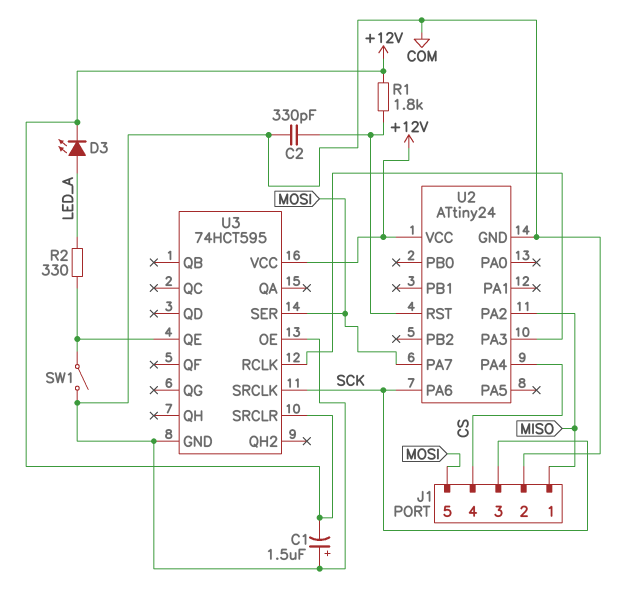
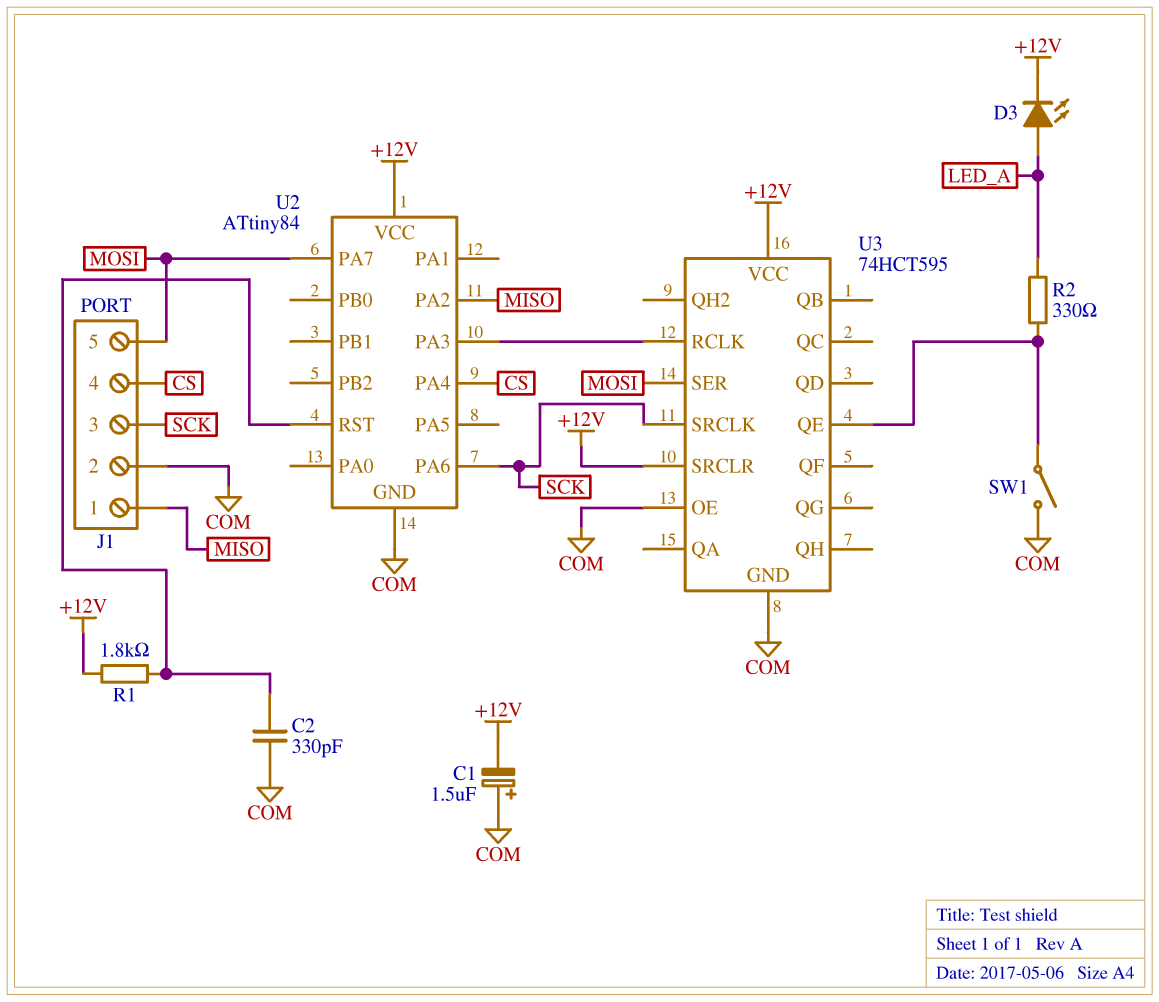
U2: ATtiny24 -> ATtiny84

